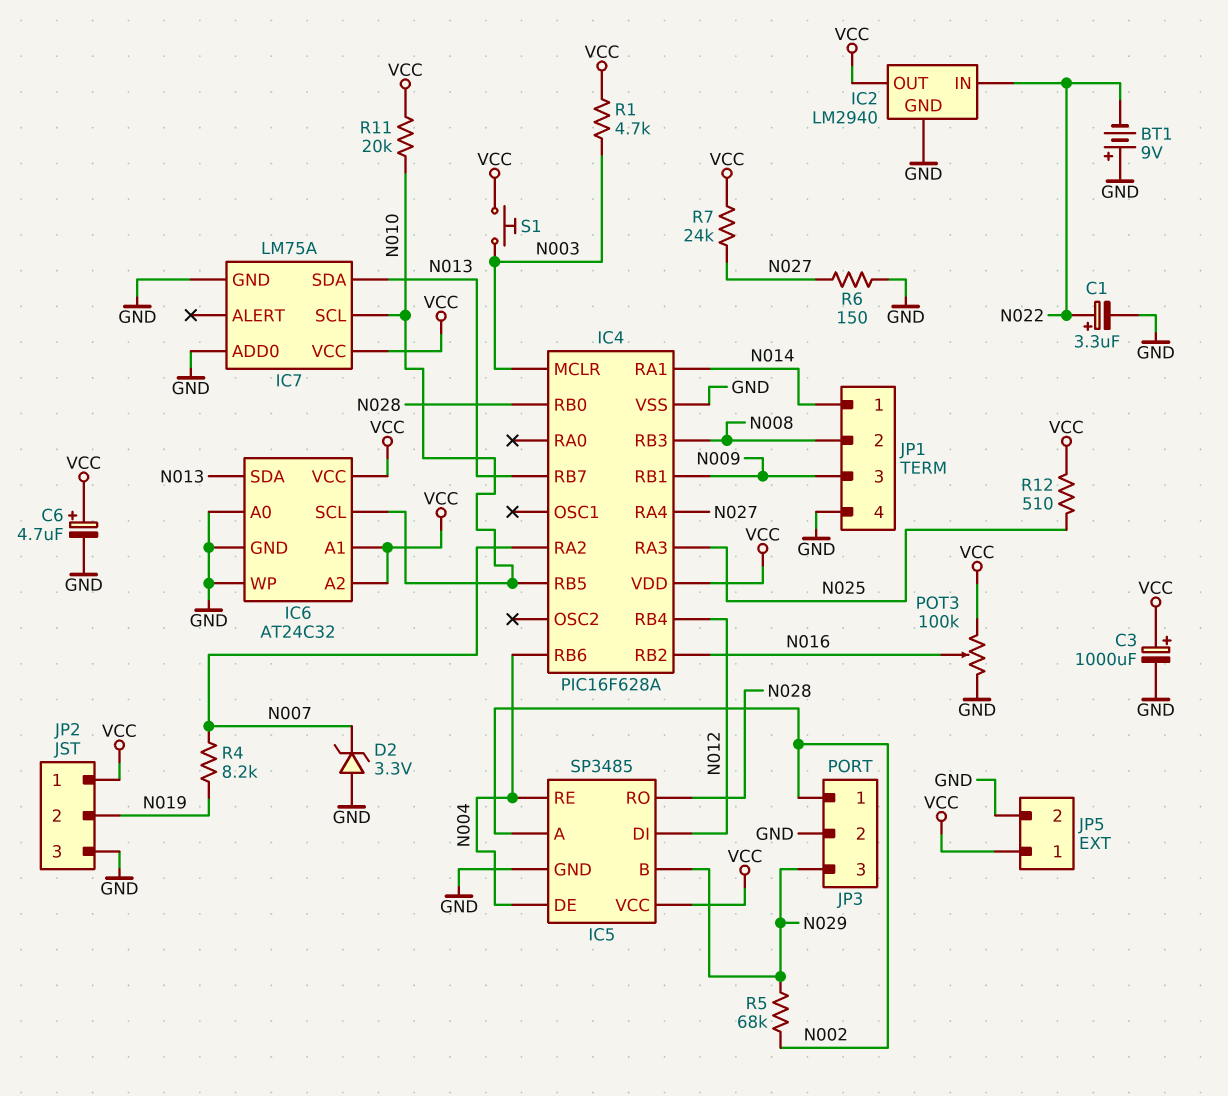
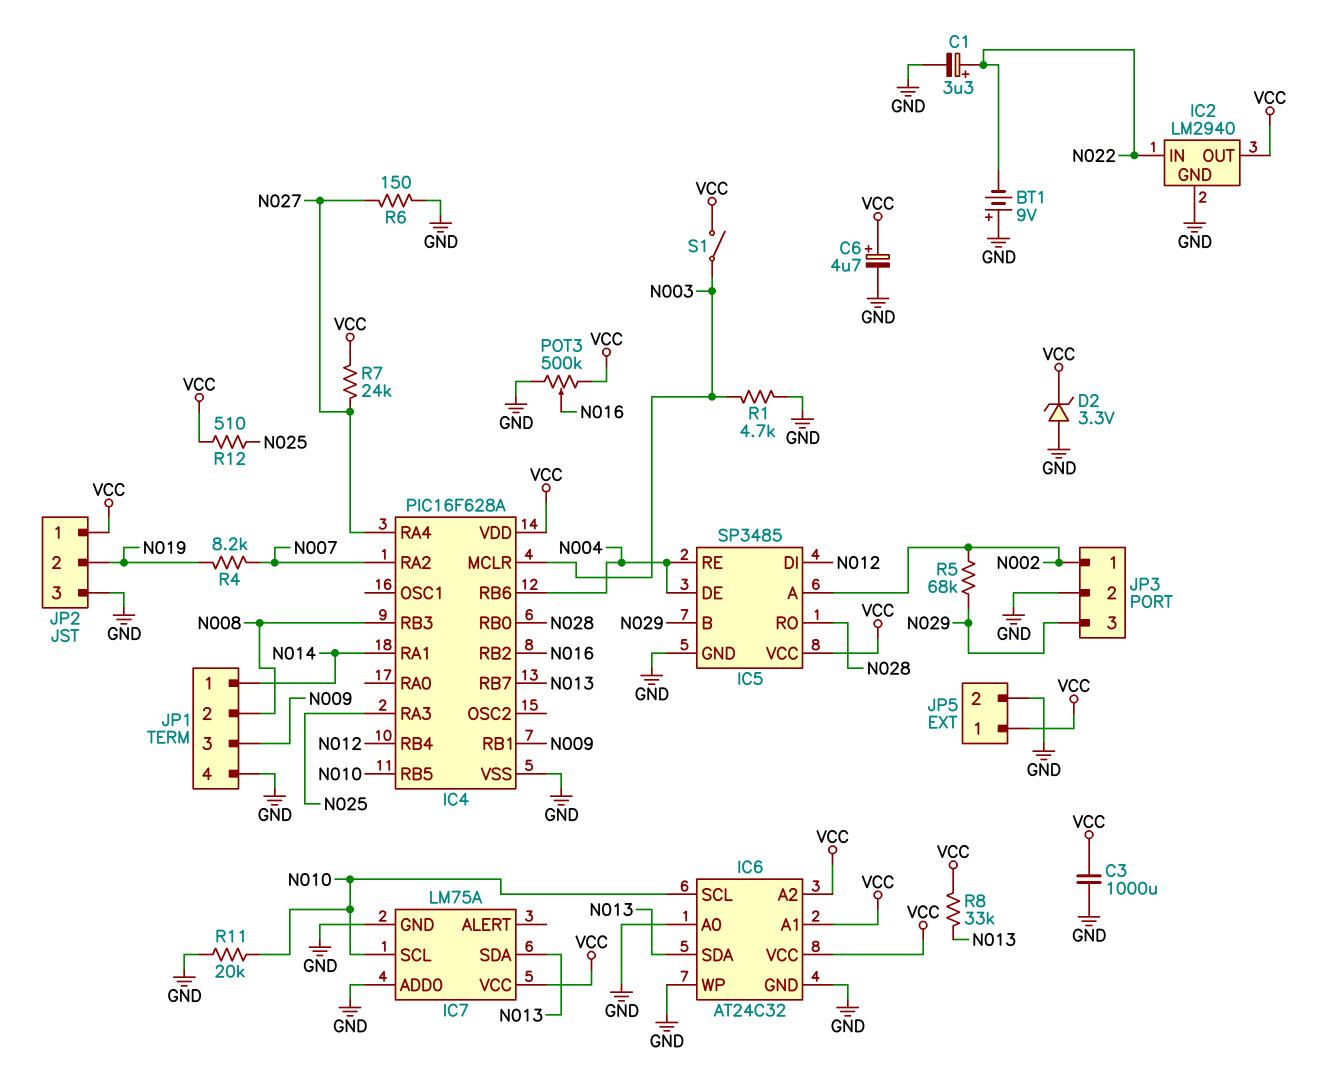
C3: 1000uF (plus VCC, minus GND) -> 1000uF (GND, VCC)
D2: zener 3.3V (A GND, K N007) -> zener 3.3V (A GND, K VCC)
POT3: 100k (GND, VCC, wiper N016) -> 500k (GND, VCC, wiper N016)
R1: 4.7k (N003, VCC) -> 4.7k (GND, N003)
R8: none -> 33k (N013, VCC)
R11: 20k (N010, VCC) -> 20k (GND, N010)
S1: button (N003, VCC) -> switch (N003, VCC)

